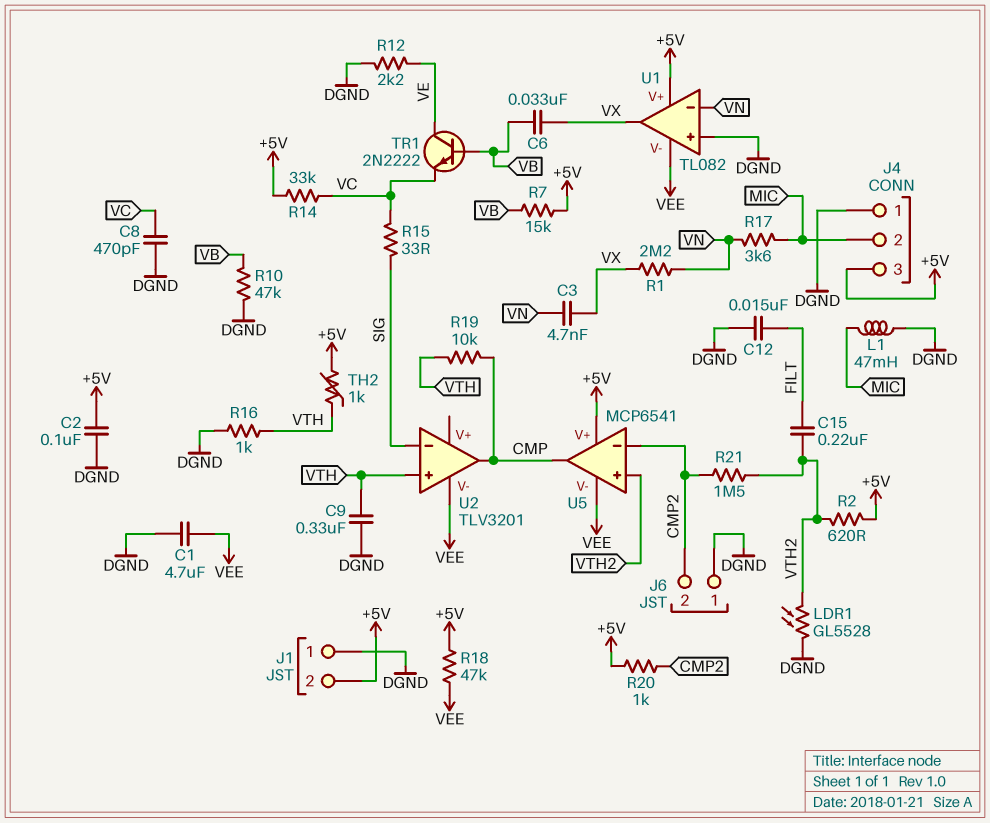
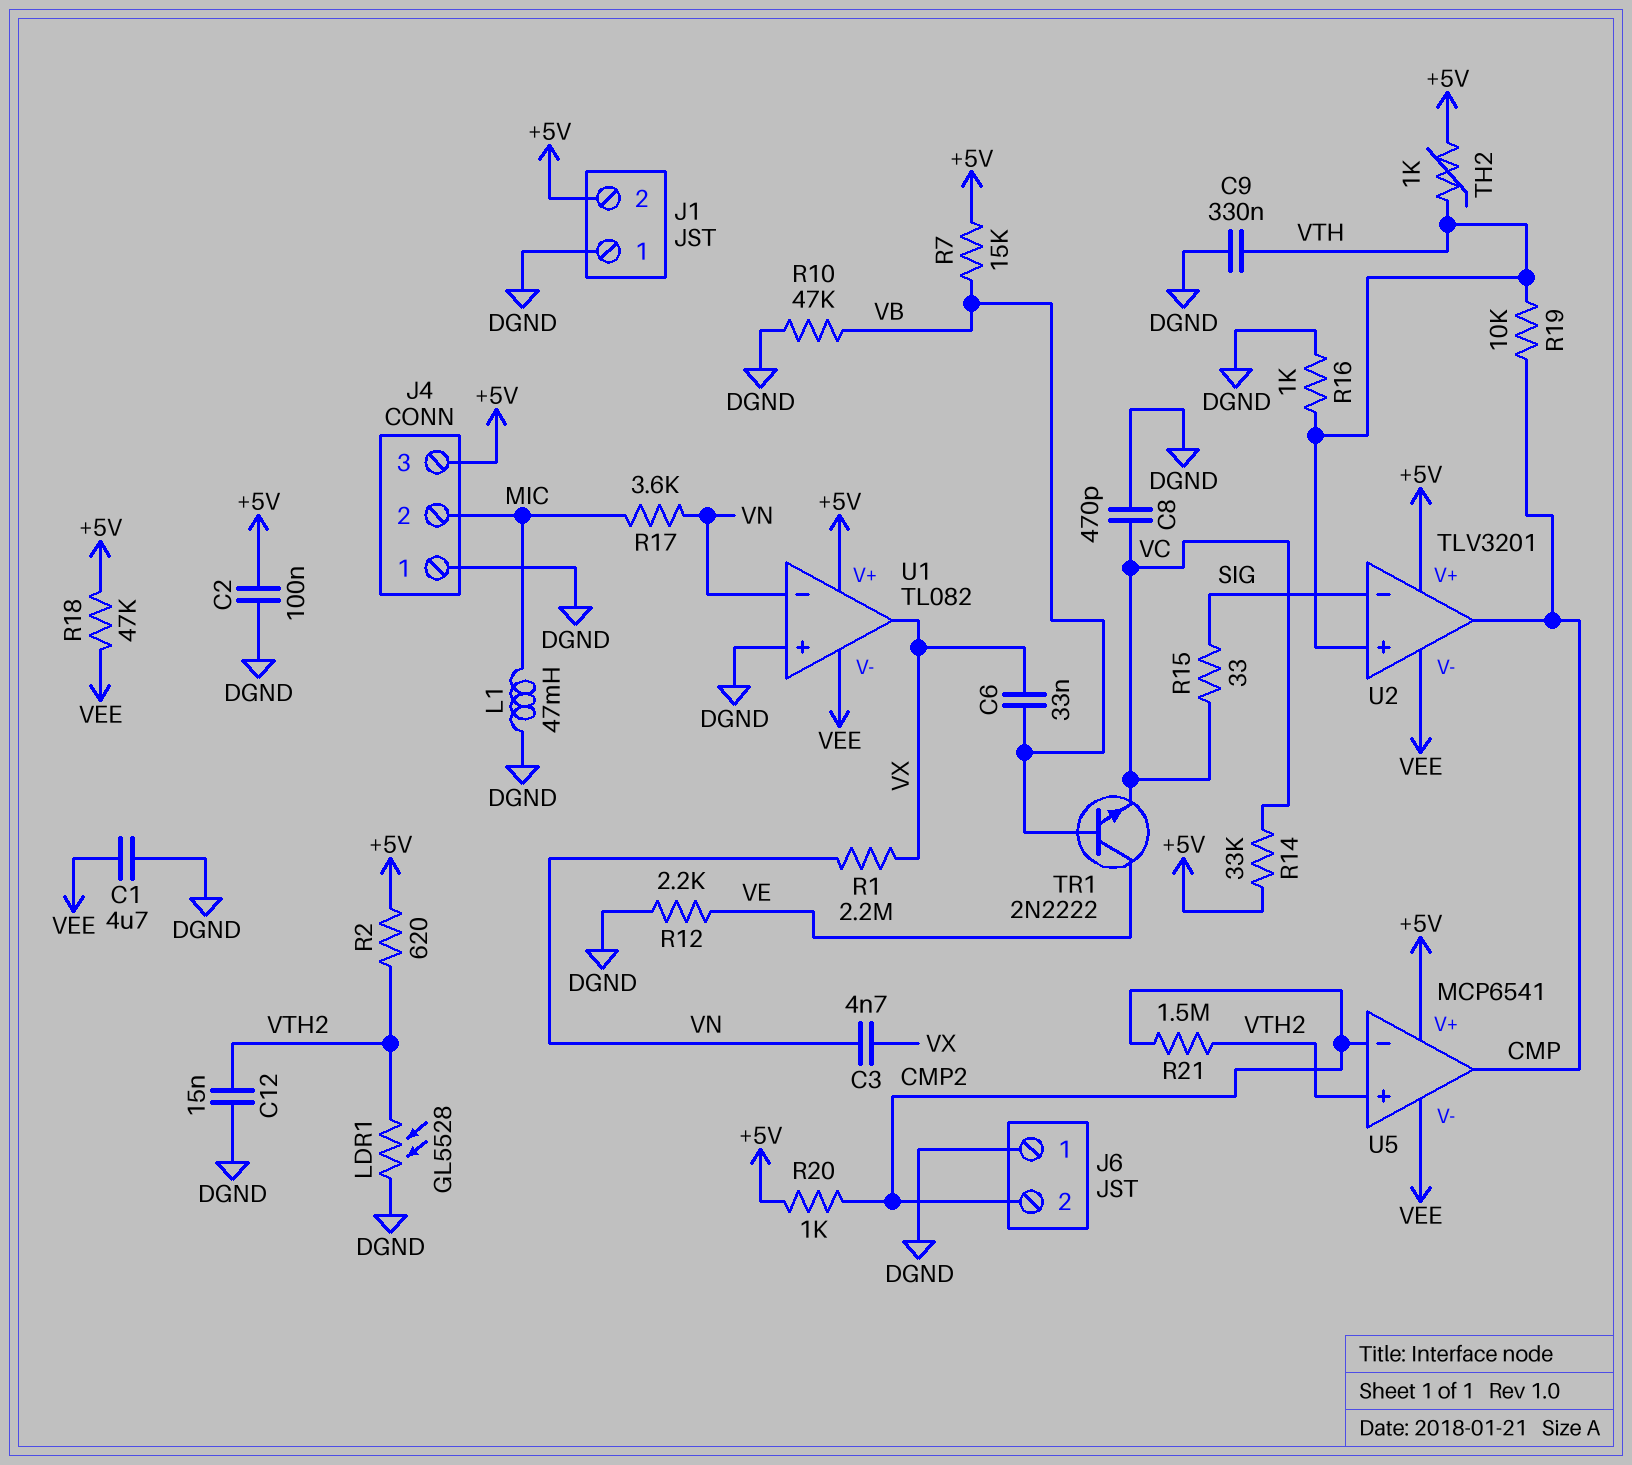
C12: 15nF (DGND, FILT) -> 15nF (DGND, VTH2)
C15: 220nF (FILT, VTH2) -> none
U2 pin V+: none -> +5V

